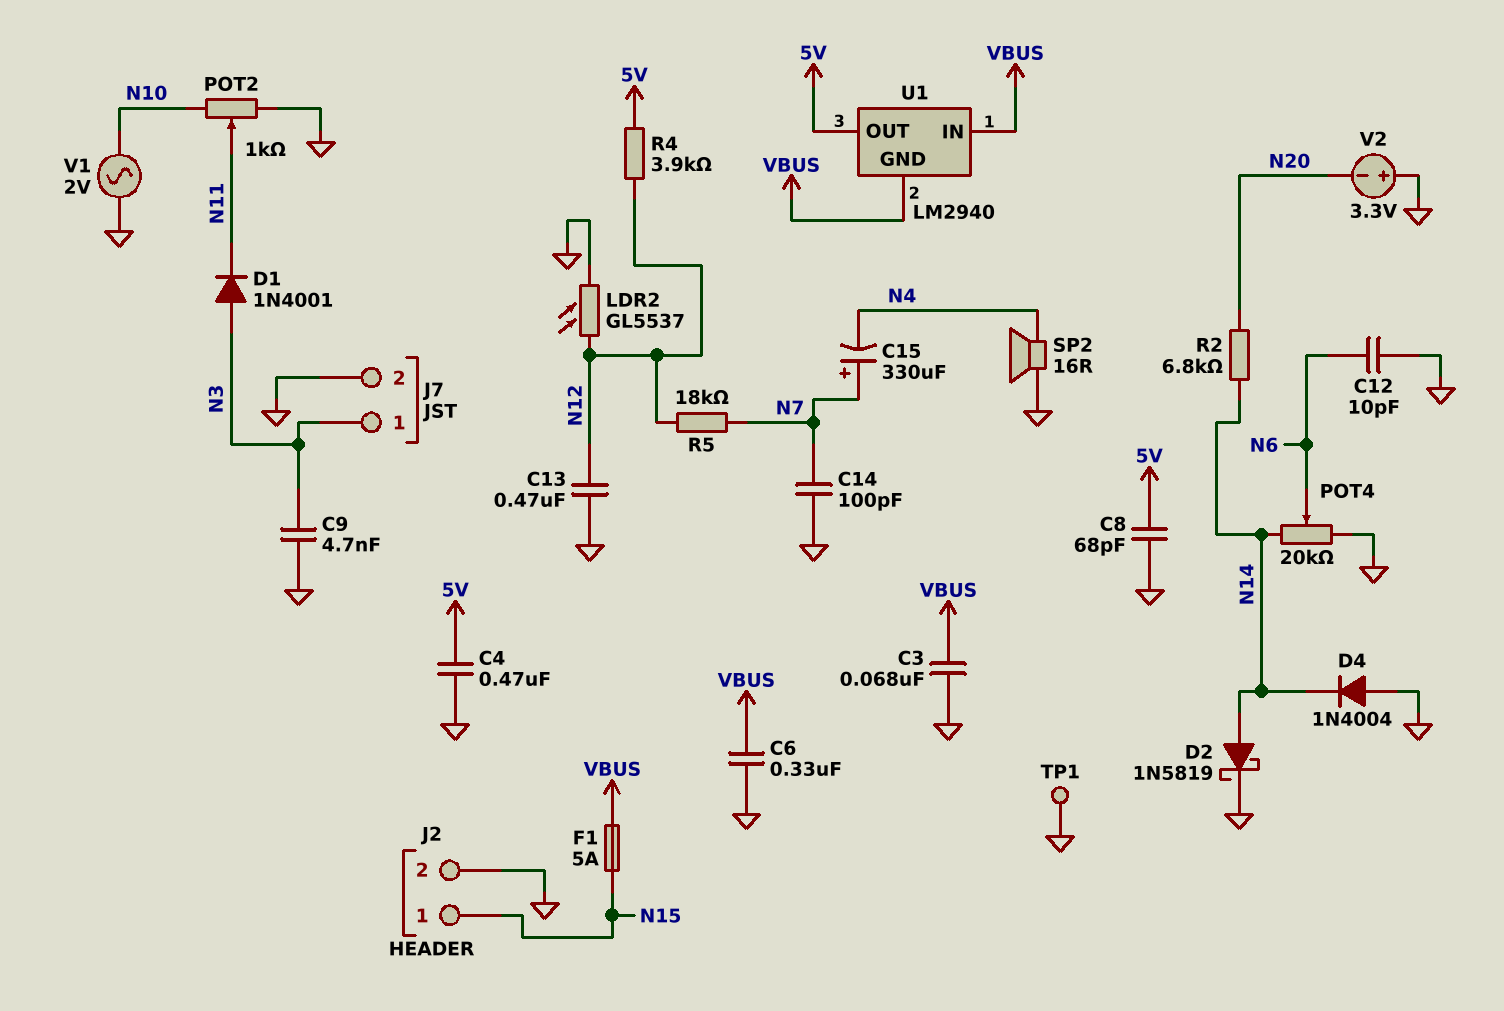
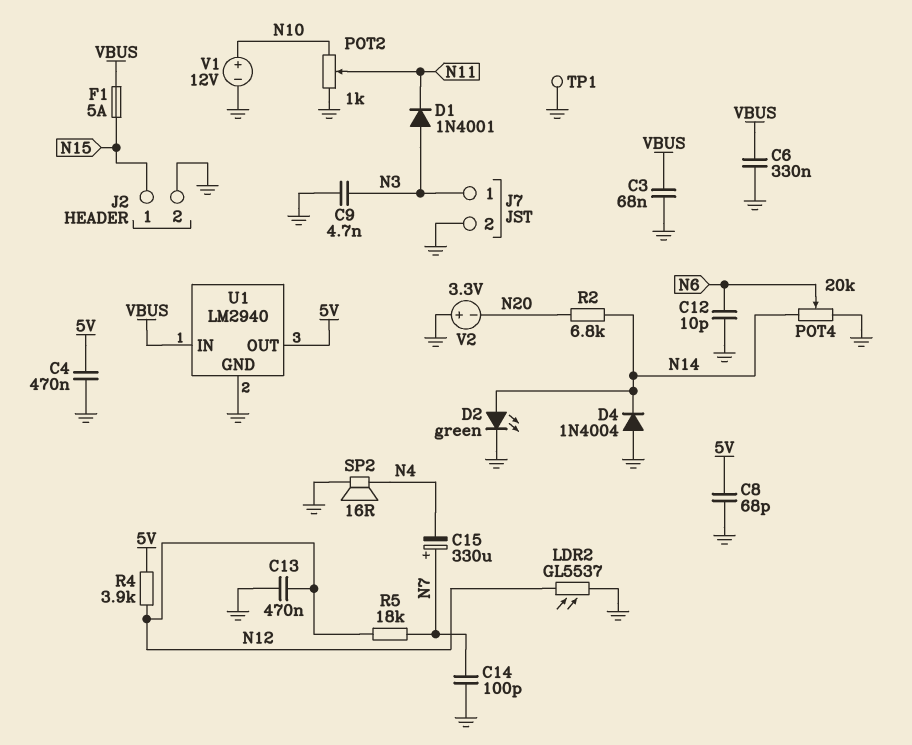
D2: schottky 1N5819 (A N14, K GND) -> LED green (A N14, K GND)
U1 pin GND: VBUS -> GND
V1: AC 2V (GND, N10) -> 12V (plus N10, minus GND)

